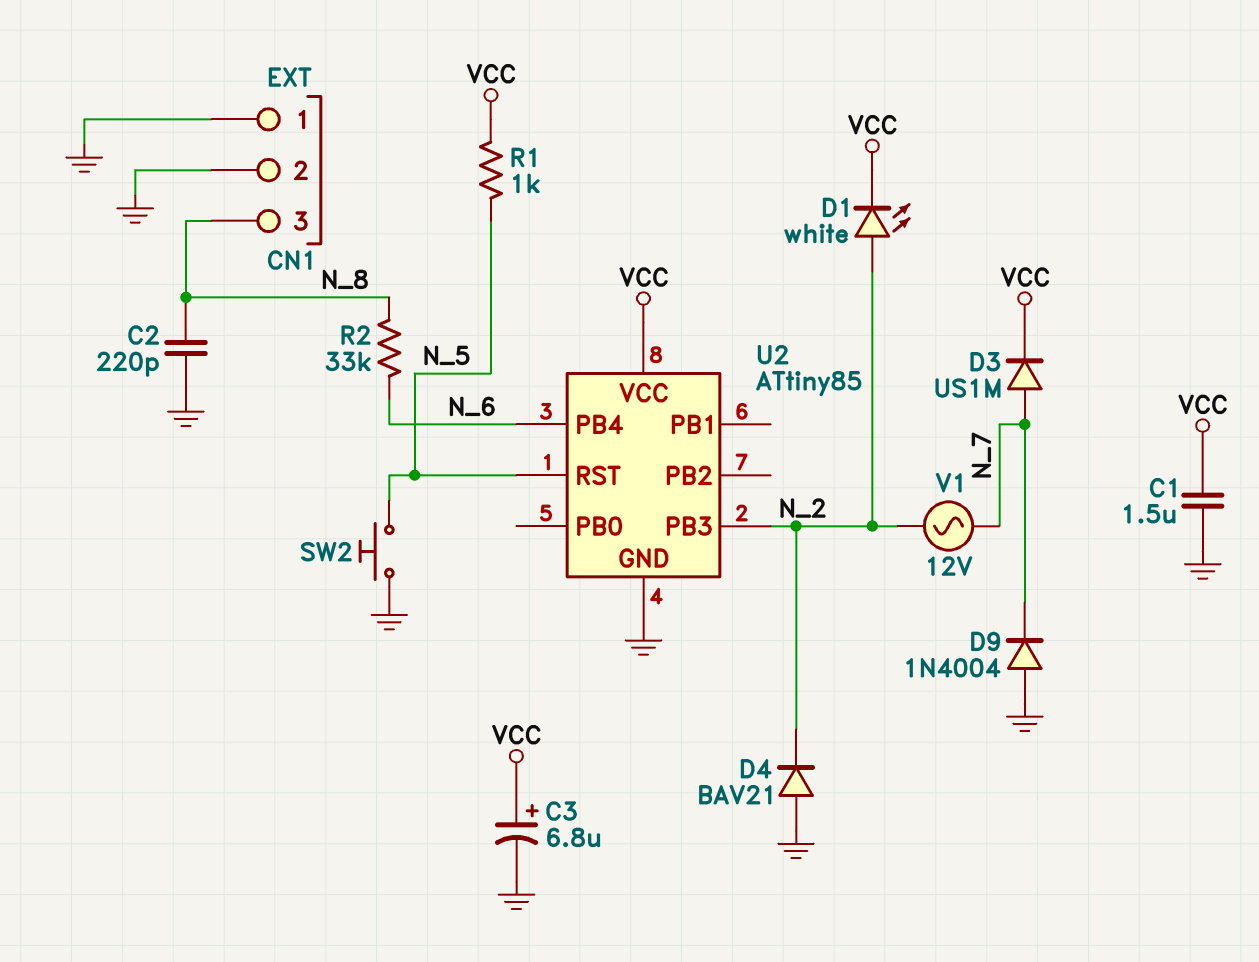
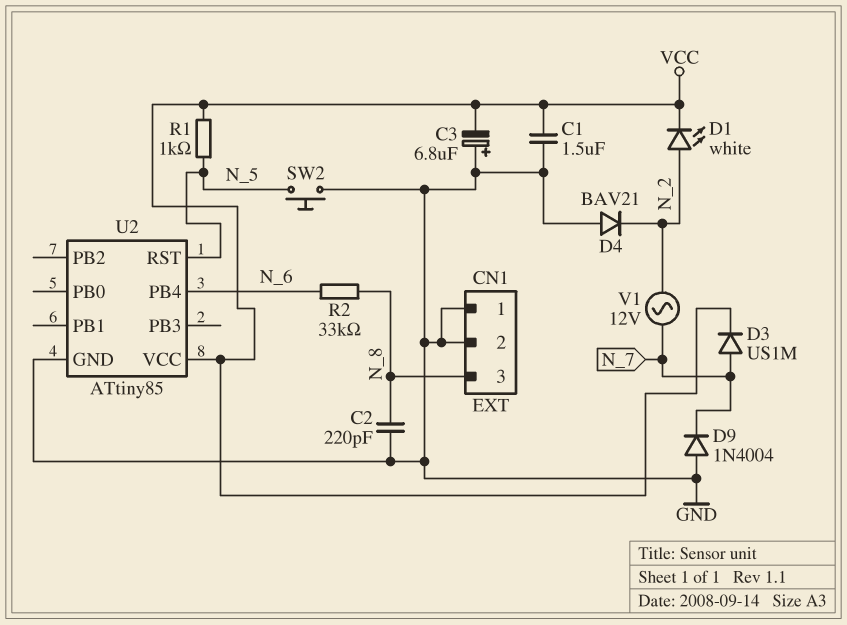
C3: 6.8uF (plus VCC, minus GND) -> 6.8uF (plus GND, minus VCC)
U2 pin PB3: N_2 -> none

